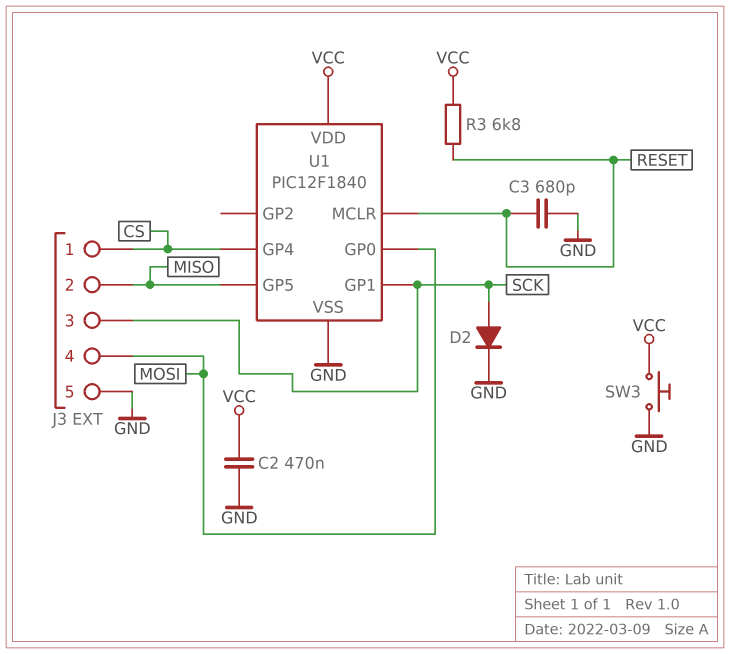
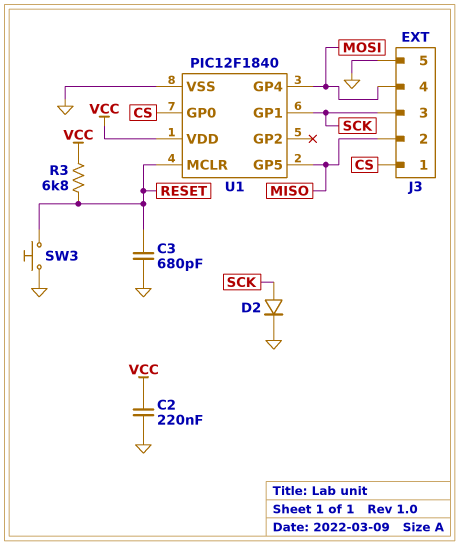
C2: 470nF (GND, VCC) -> 220nF (GND, VCC)
SW3: button (GND, VCC) -> button (GND, RESET)
U1 pin GP0: MOSI -> CS
U1 pin GP4: CS -> MOSI

